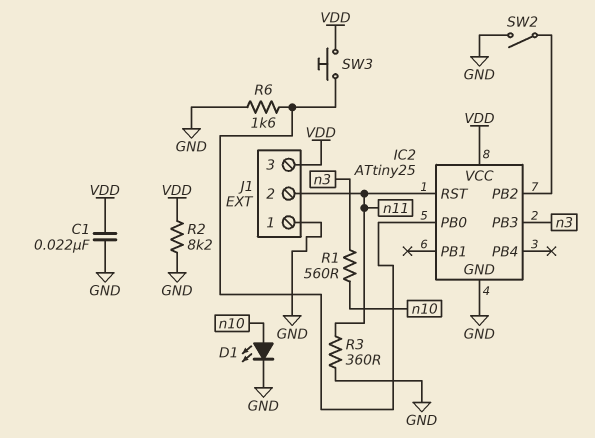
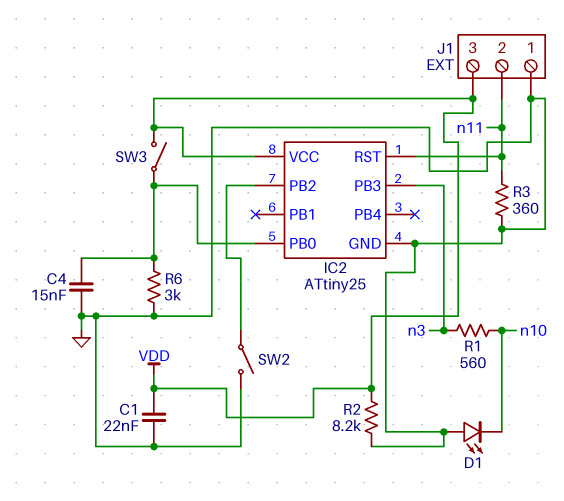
C4: none -> 15nF (GND, IC2/PB0)
D1: LED (A n10, K GND) -> LED (A GND, K n10)
R6: 1.6k (GND, IC2/PB0) -> 3k (GND, IC2/PB0)
SW3: button (IC2/PB0, VDD) -> switch (IC2/PB0, VDD)

